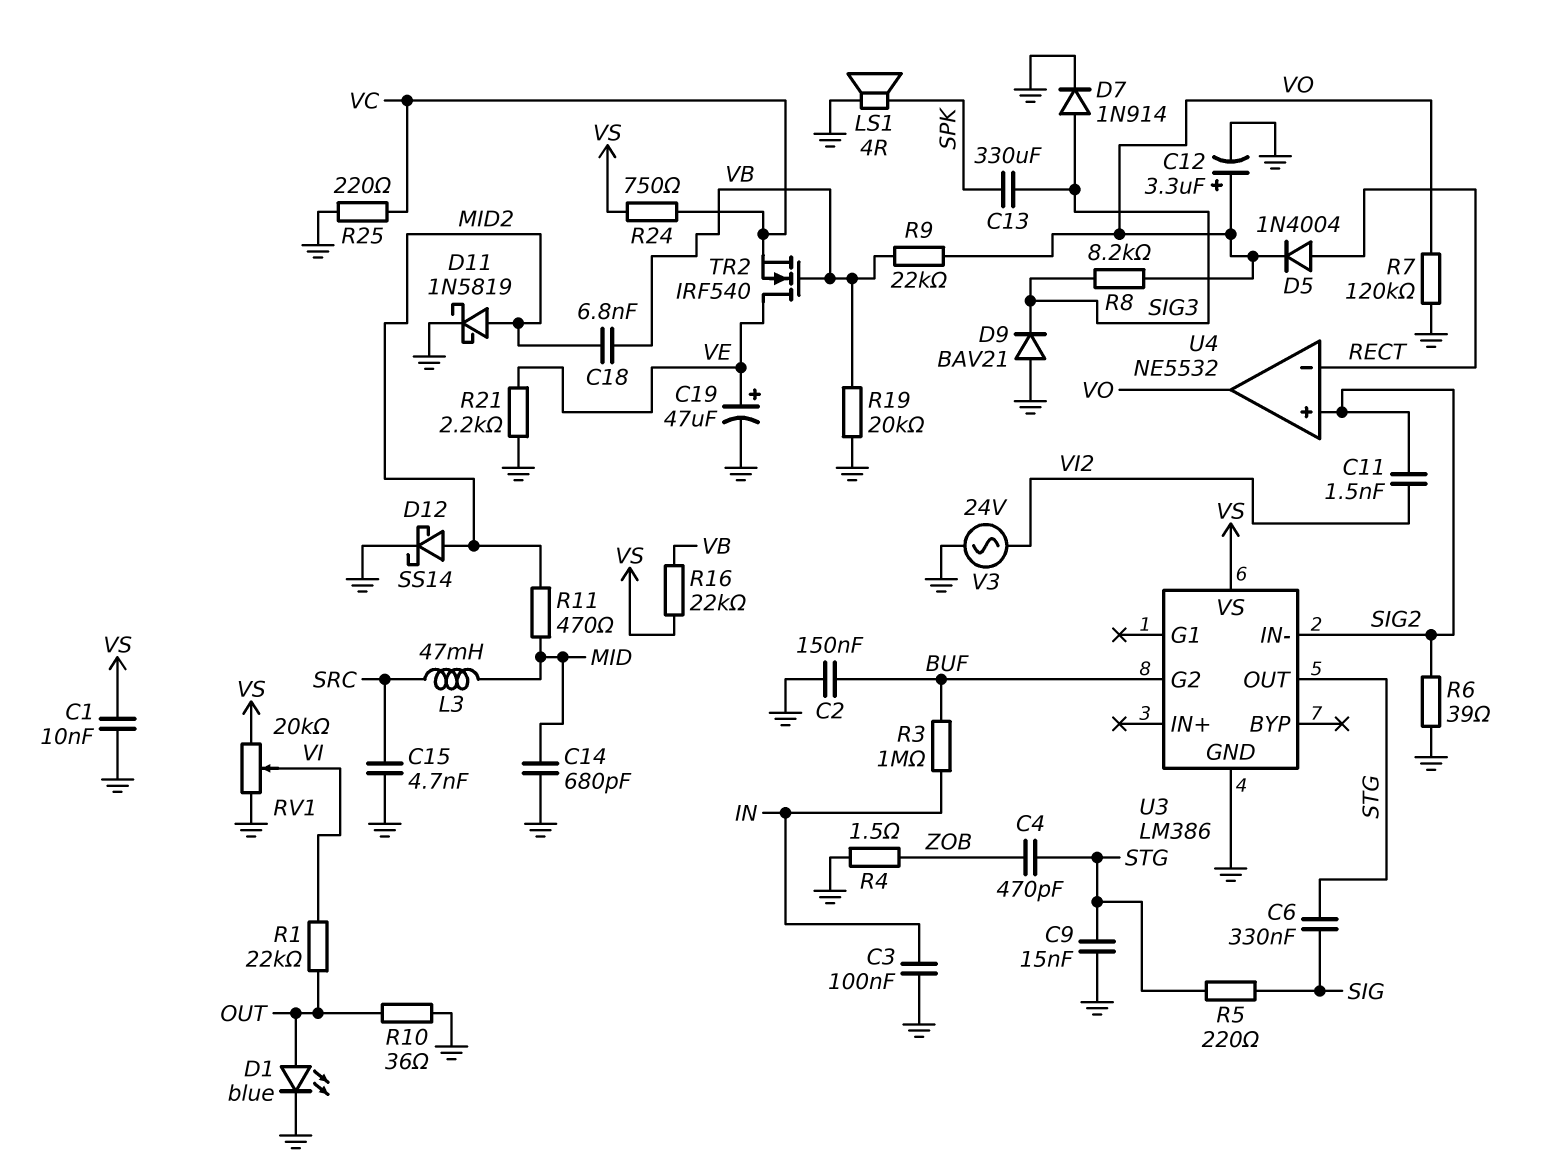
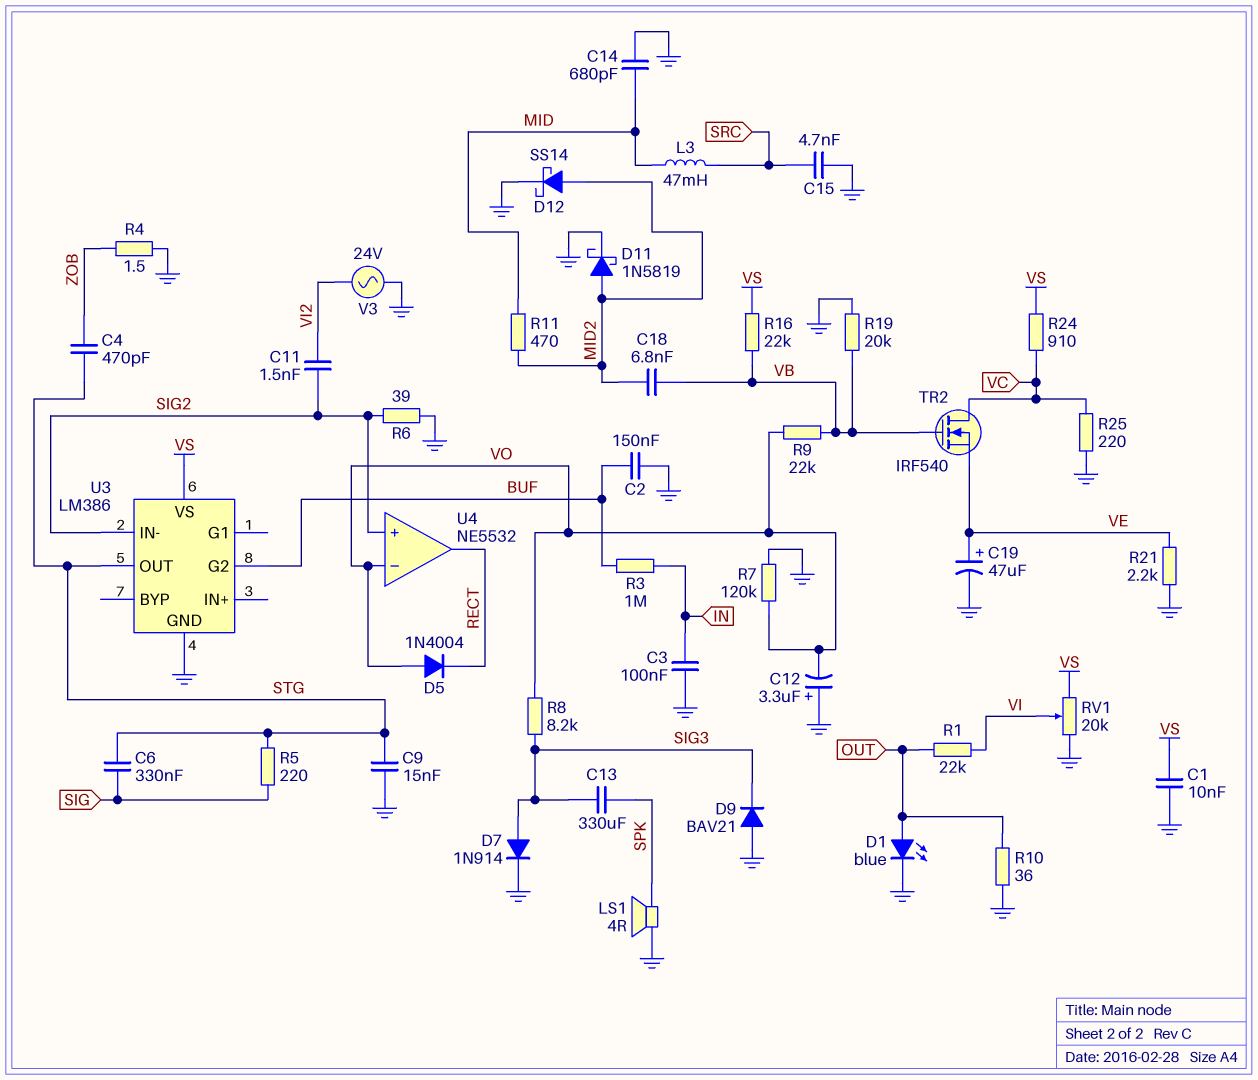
C12: 3.3uF (plus VO, minus GND) -> 3.3uF (plus GND, minus VO)
D5: diode 1N4004 (A RECT, K VO) -> diode 1N4004 (A VO, K RECT)
R24: 750 (VC, VS) -> 910 (VC, VS)
TR2: NMOS IRF540 (G VB, D VE, S VC) -> NMOS IRF540 (G VB, D VC, S VE)
U4 pin in-: RECT -> VO
U4 pin out: VO -> RECT

